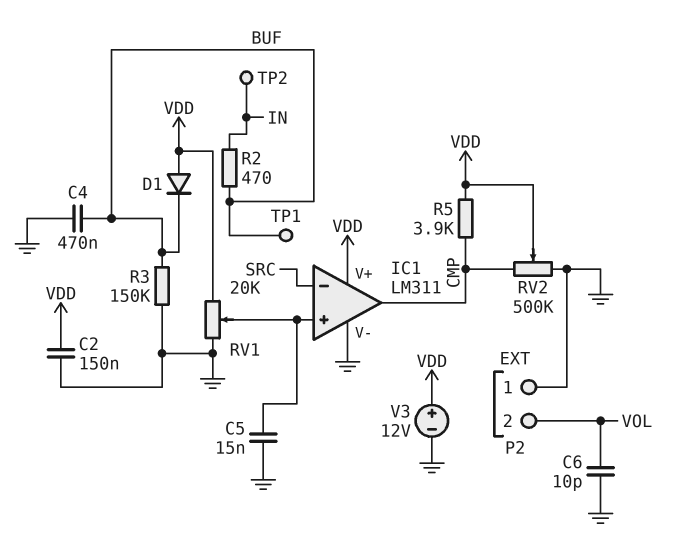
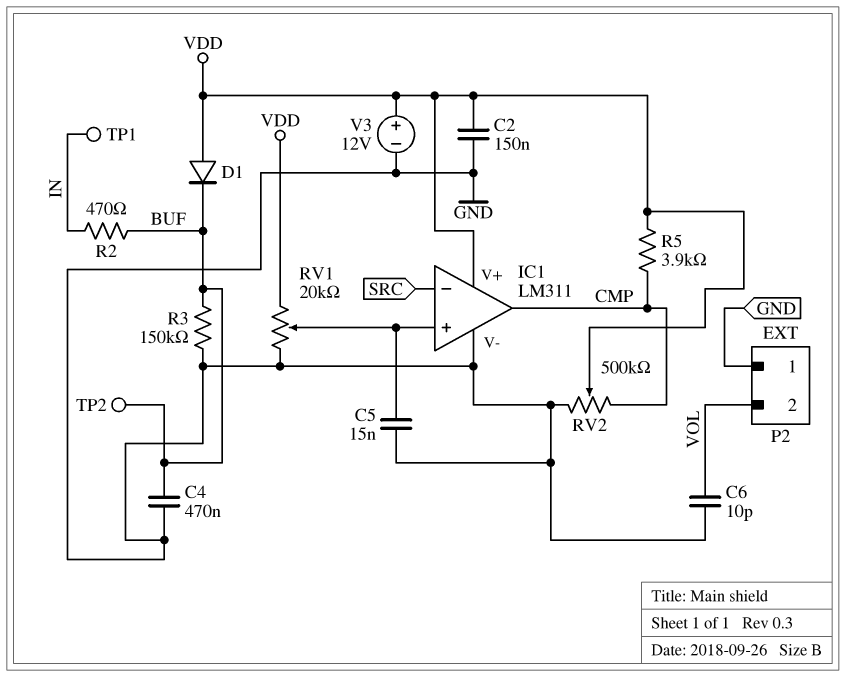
TP1: test point (BUF) -> test point (IN)
TP2: test point (IN) -> test point (BUF)

